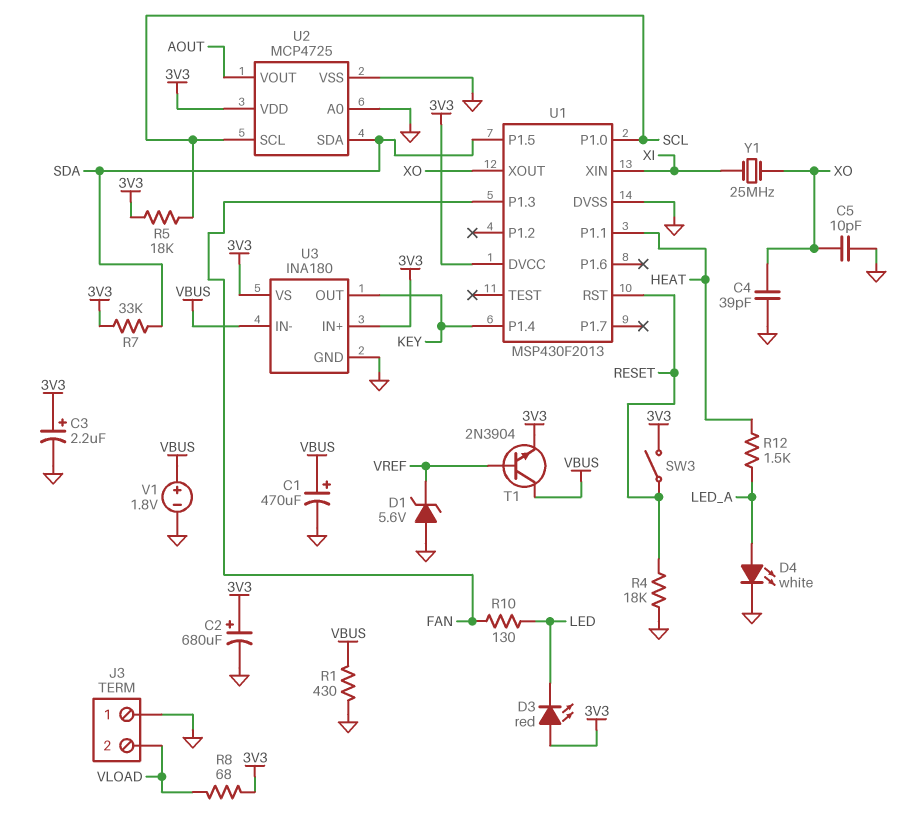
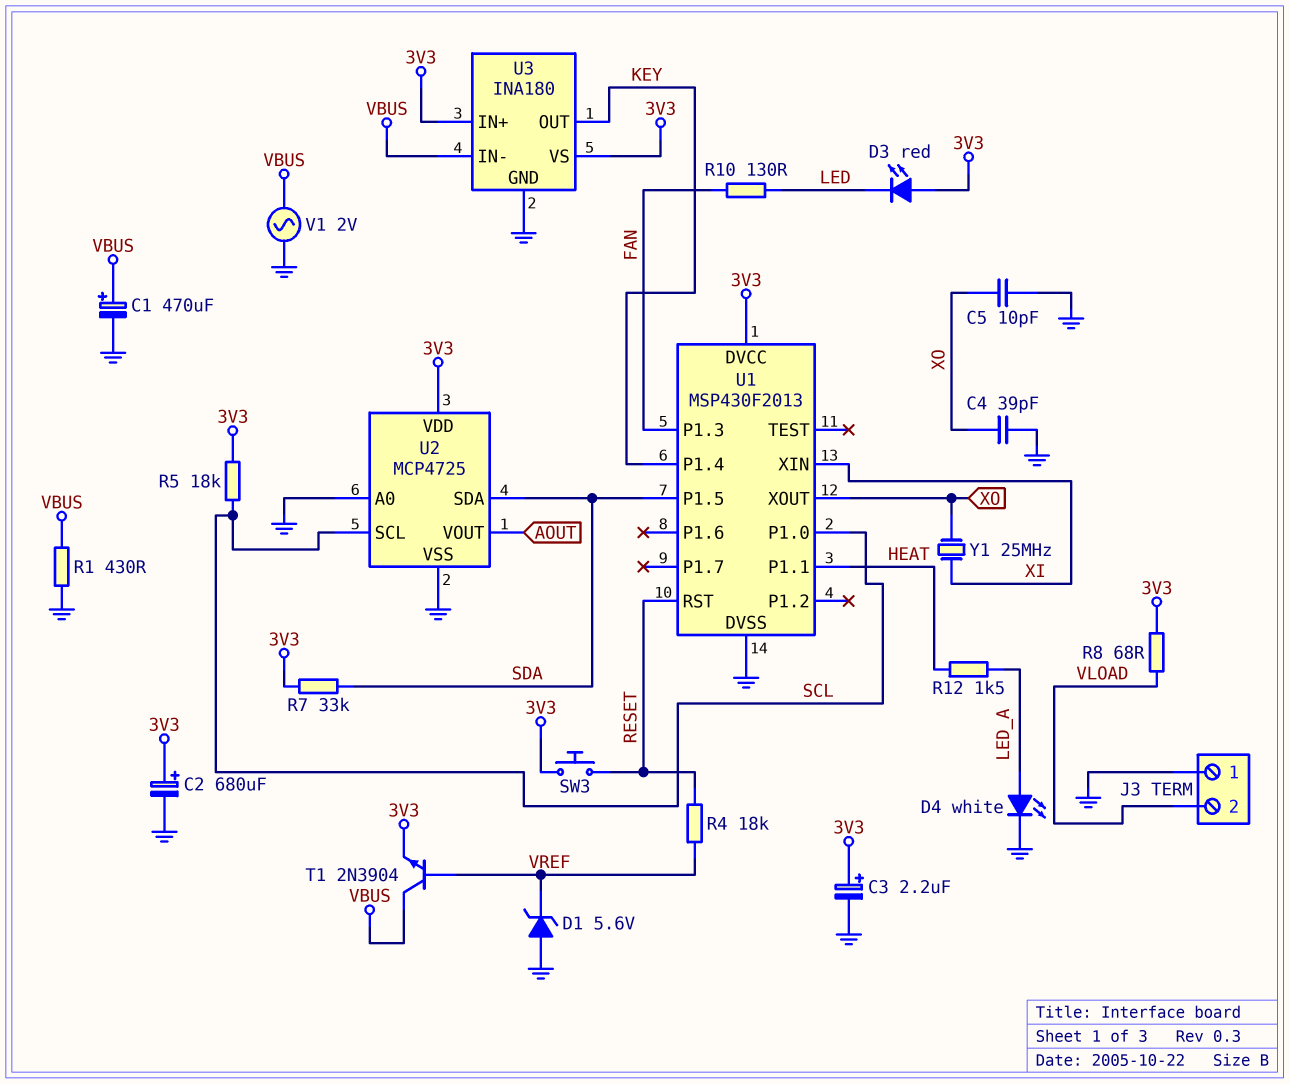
R4: 18k (GND, RESET) -> 18k (RESET, VREF)
SW3: switch (3V3, RESET) -> button (3V3, RESET)
V1: 1.8V (plus VBUS, minus GND) -> AC 2V (GND, VBUS)

